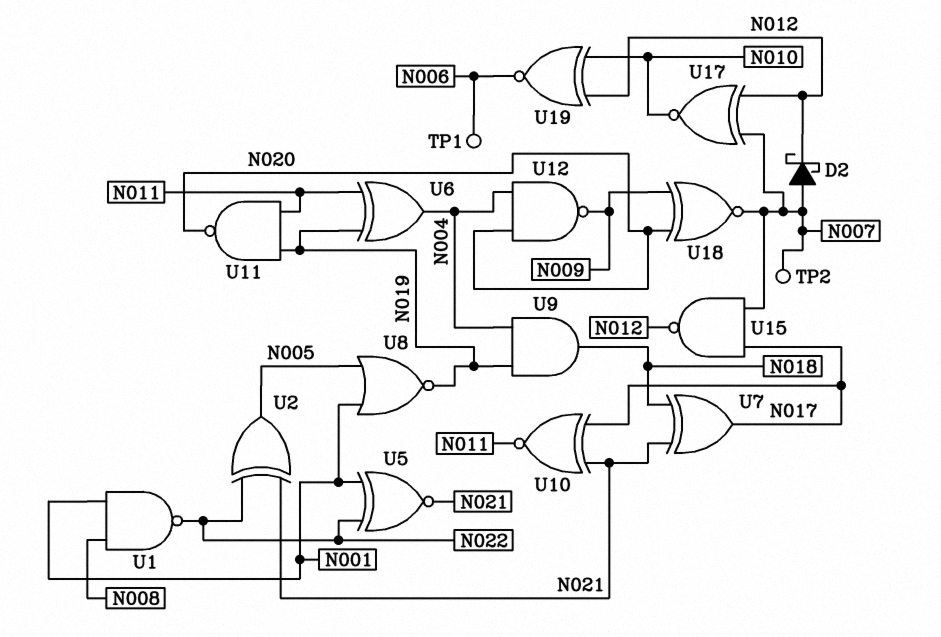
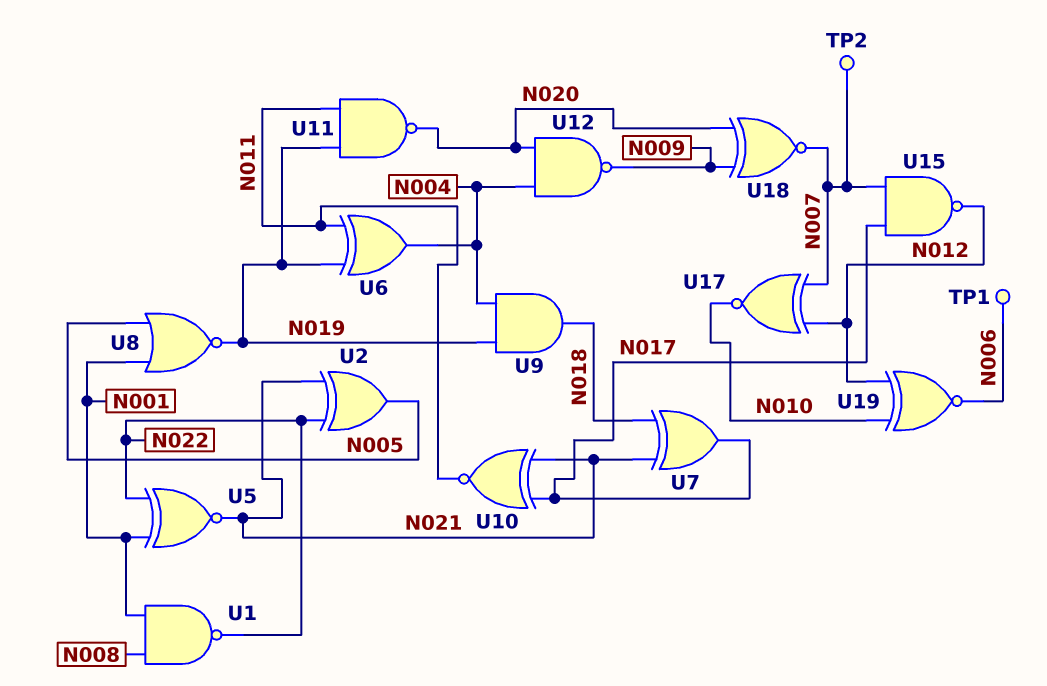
D2: schottky (A N007, K N012) -> none

